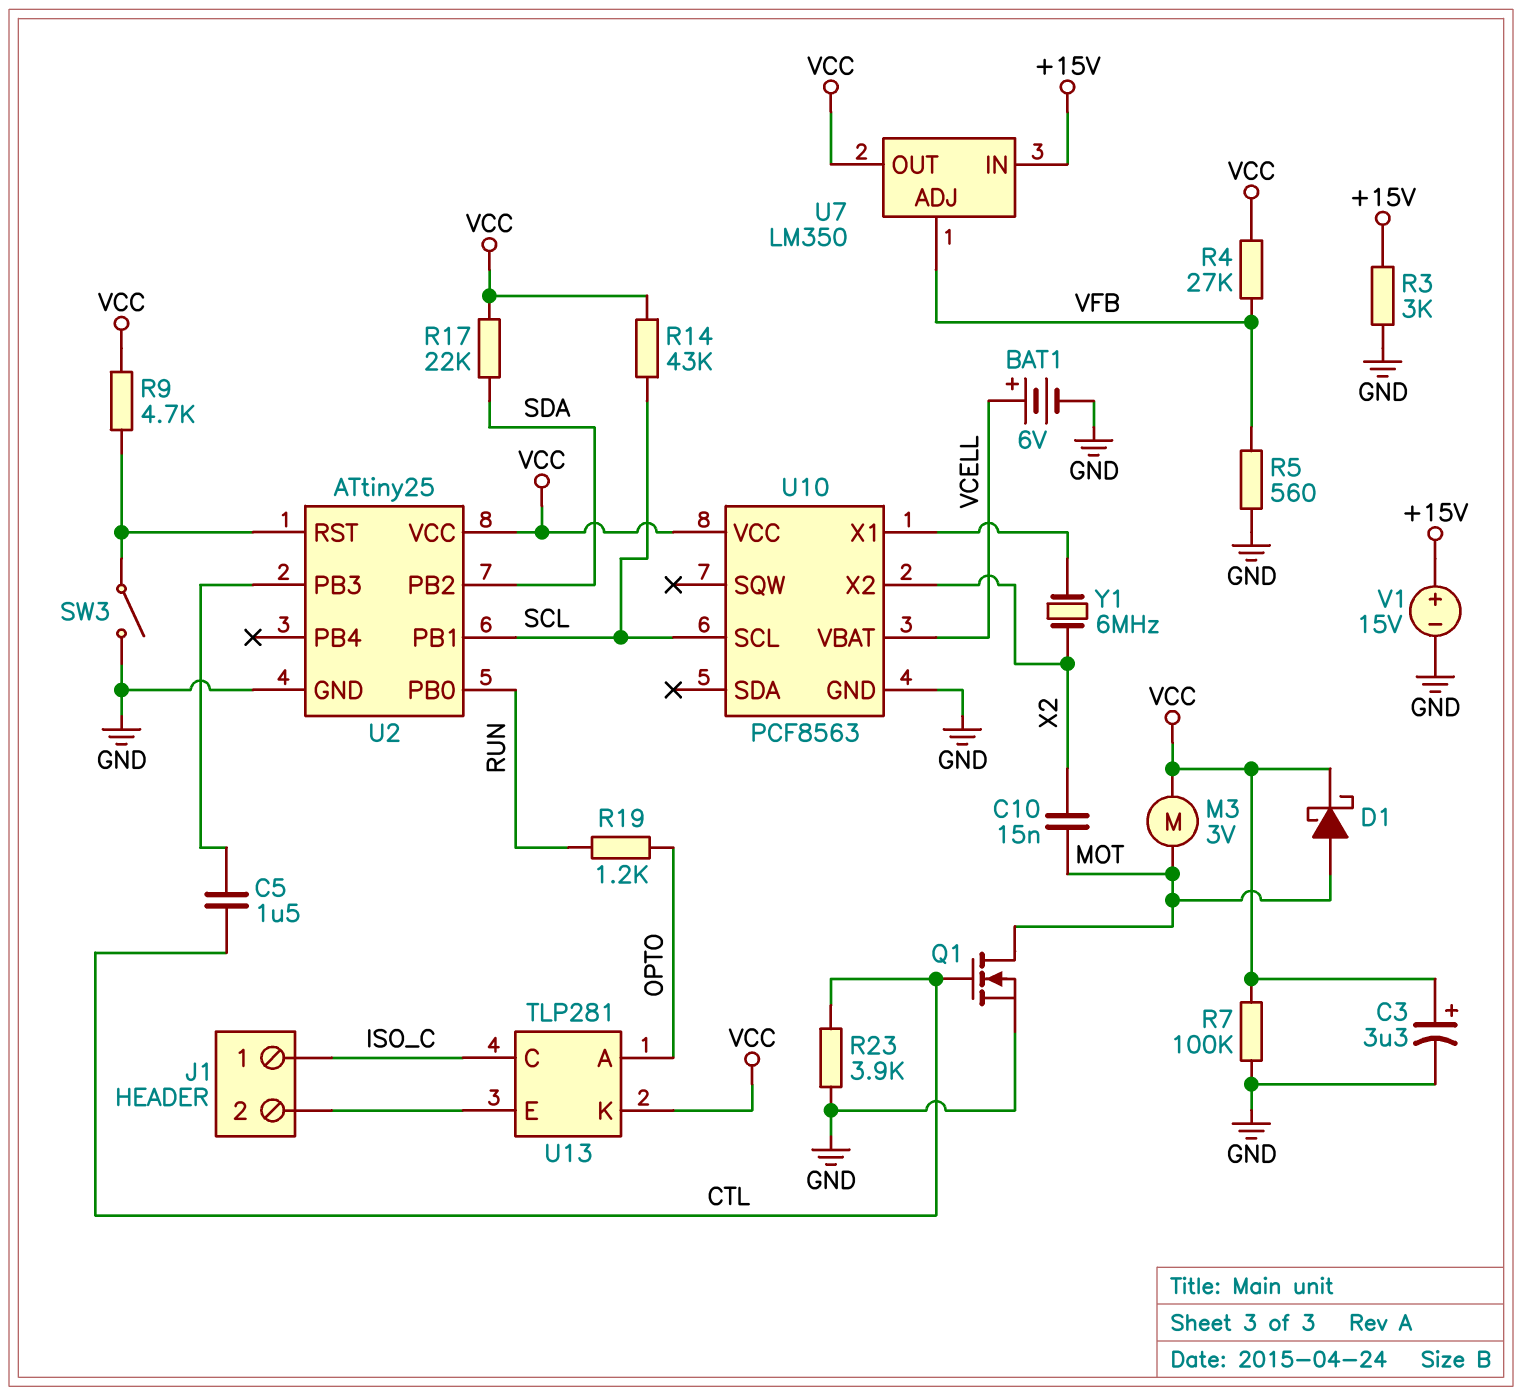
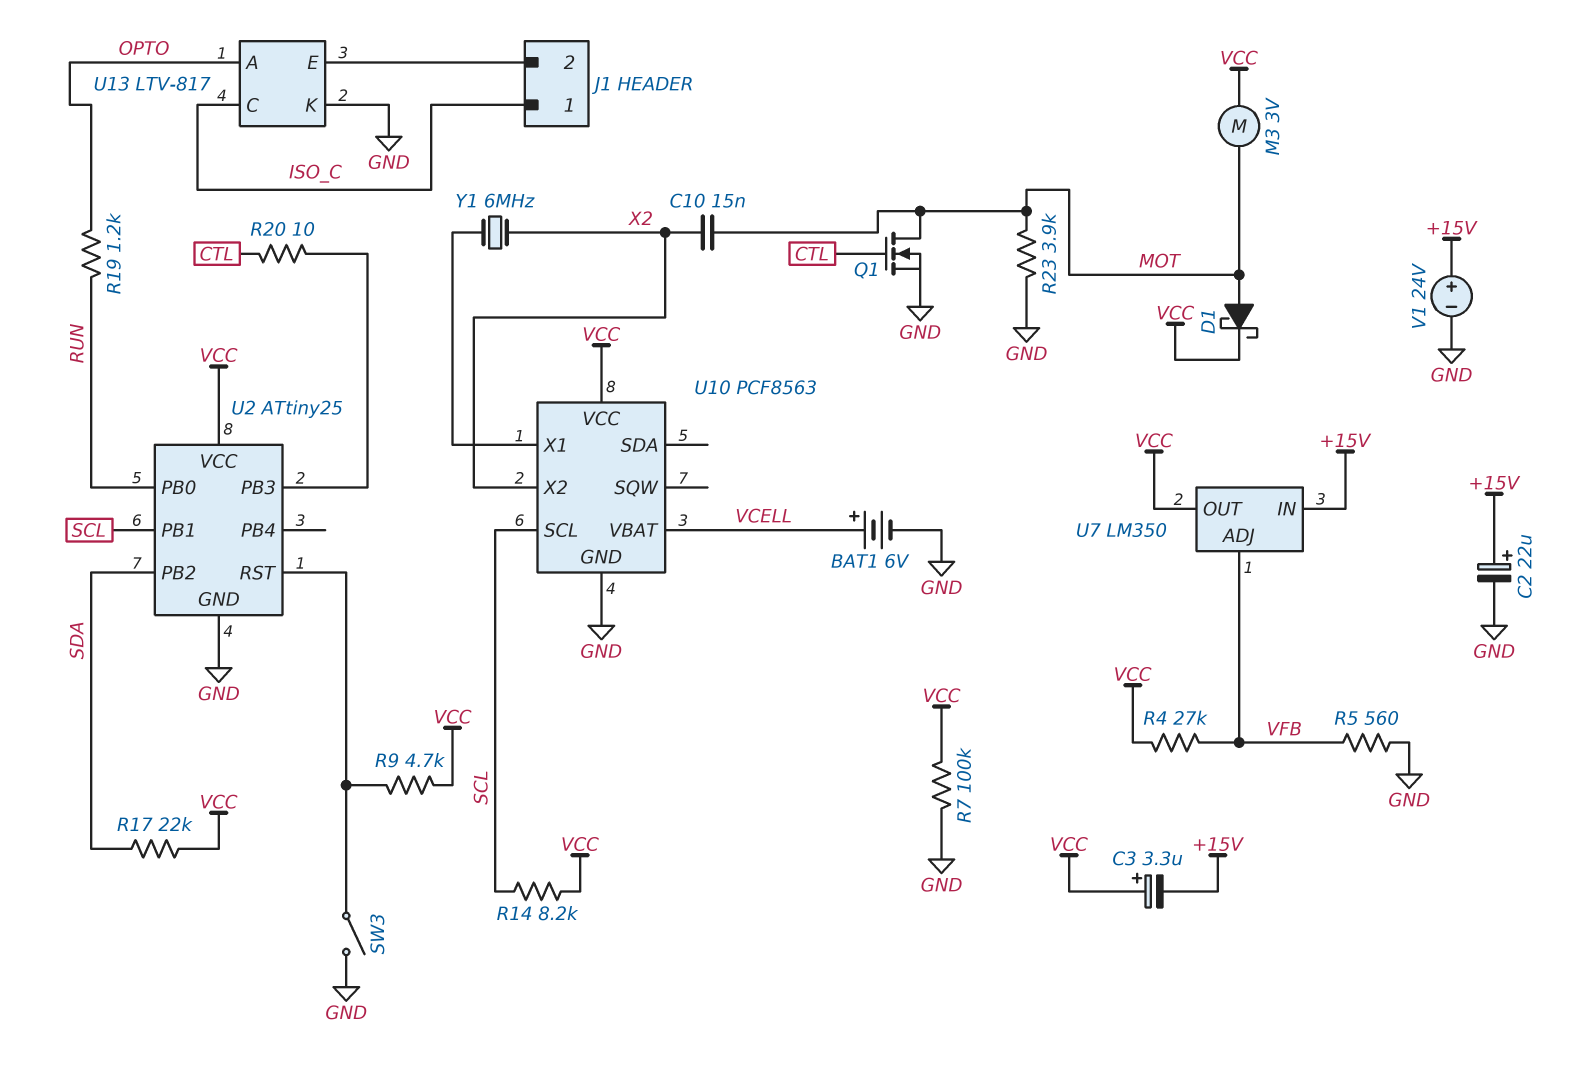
C2: none -> 22uF (plus +15V, minus GND)
C3: 3.3uF (plus VCC, minus GND) -> 3.3uF (plus VCC, minus +15V)
C5: 1.5uF (CTL, U2/PB3) -> none
R3: 3k (+15V, GND) -> none
R14: 43k (SCL, VCC) -> 8.2k (SCL, VCC)
R20: none -> 10 (CTL, U2/PB3)
R23: 3.9k (CTL, GND) -> 3.9k (GND, MOT)
U13: TLP281 -> LTV-817
U13 pin K: VCC -> GND
V1: 15V (plus +15V, minus GND) -> 24V (plus +15V, minus GND)

